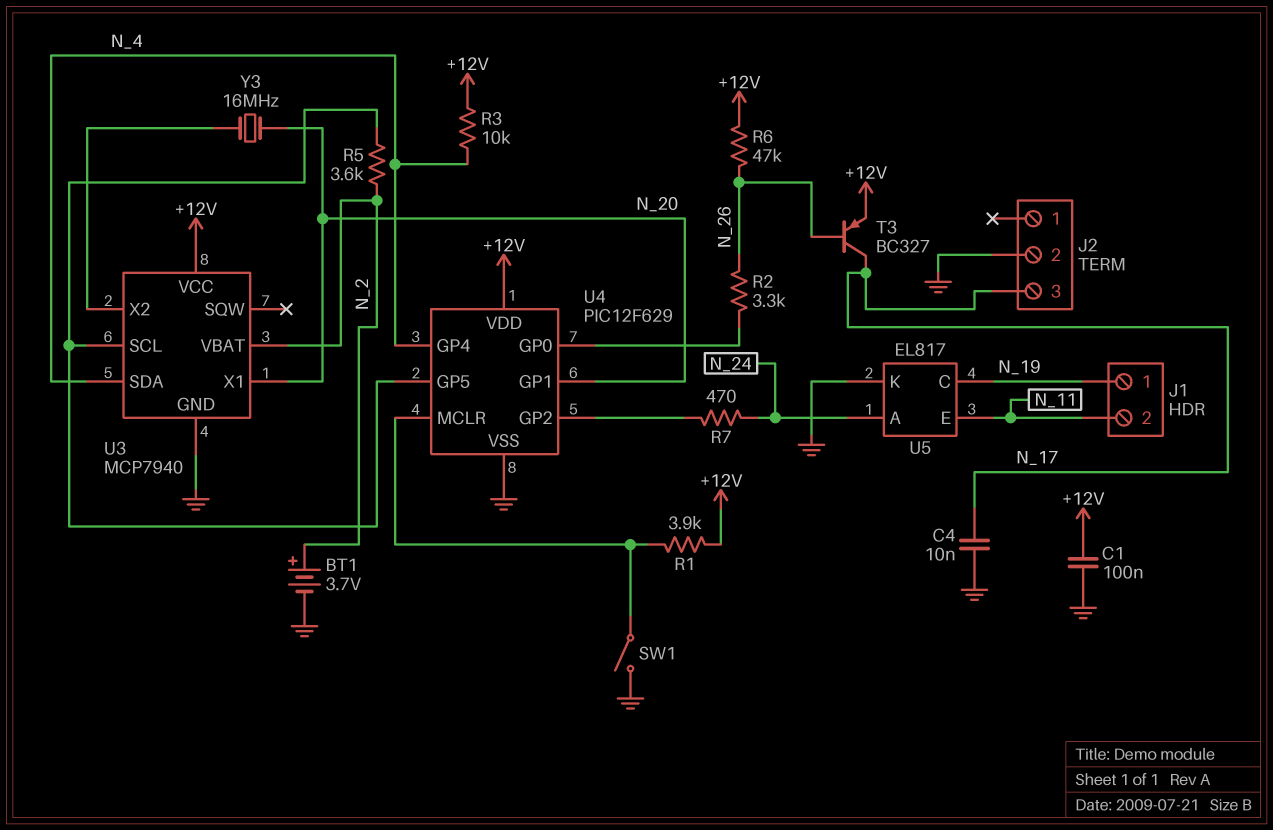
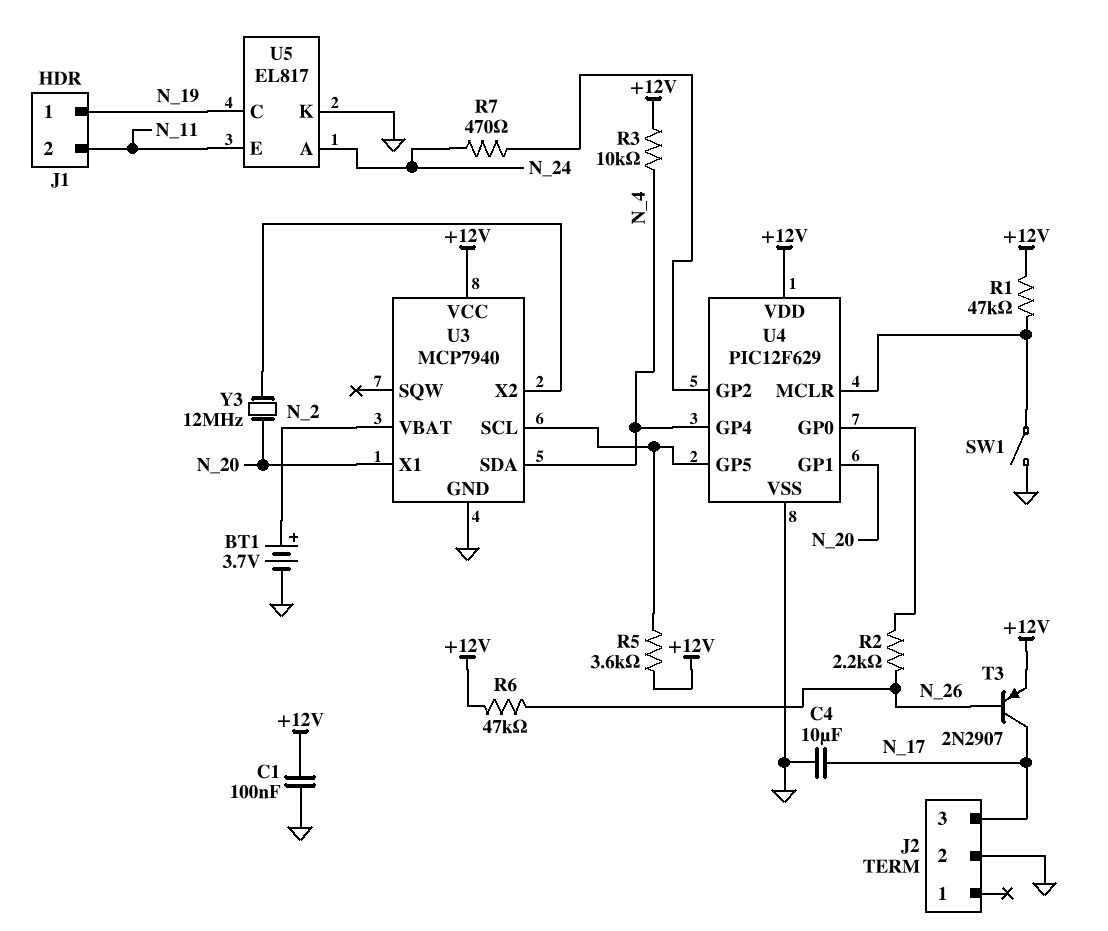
C4: 10nF (GND, N_17) -> 10uF (GND, N_17)
R1: 3.9k (+12V, U4/MCLR) -> 47k (+12V, U4/MCLR)
R2: 3.3k (N_26, U4/GP0) -> 2.2k (N_26, U4/GP0)
R5: 3.6k (N_2, U3/SCL) -> 3.6k (+12V, U3/SCL)
T3: PNP BC327 (B N_26, C N_17, E +12V) -> PNP 2N2907 (B N_26, C N_17, E +12V)
Y3: 16MHz (N_20, U3/X2) -> 12MHz (N_20, U3/X2)

